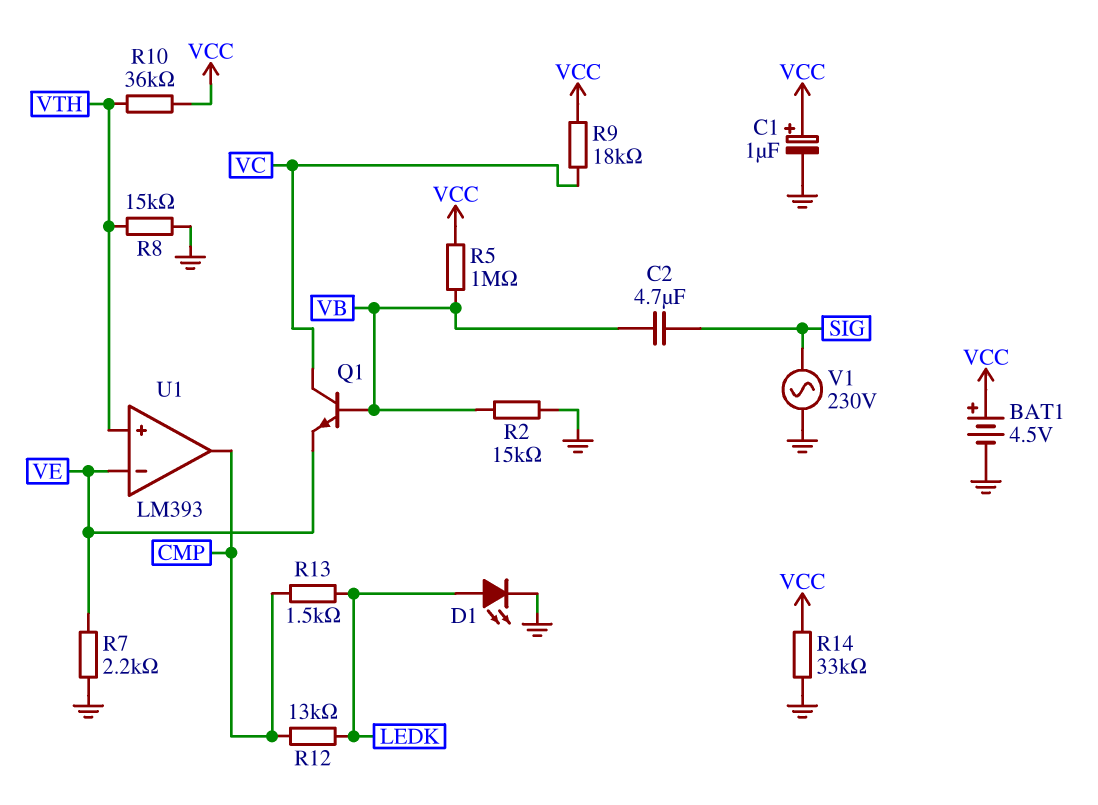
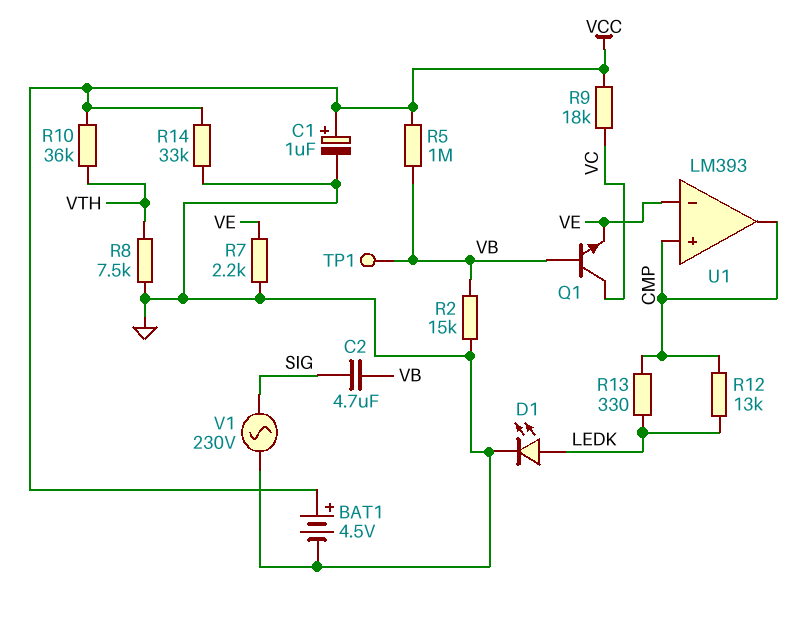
R8: 15k (GND, VTH) -> 7.5k (GND, VTH)
R13: 1.5k (CMP, LEDK) -> 330 (CMP, LEDK)
TP1: none -> test point (VB)
U1 pin in+: VTH -> CMP

